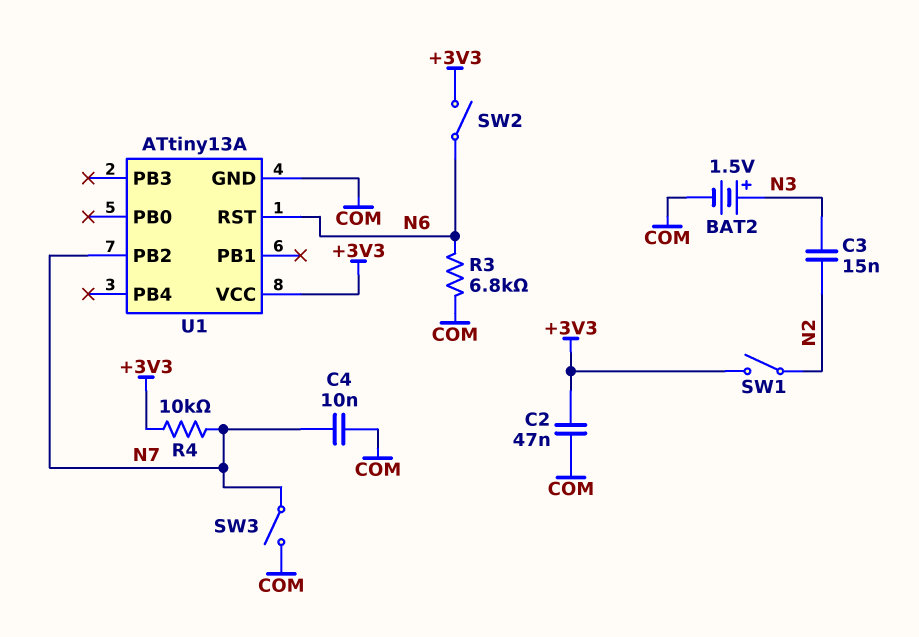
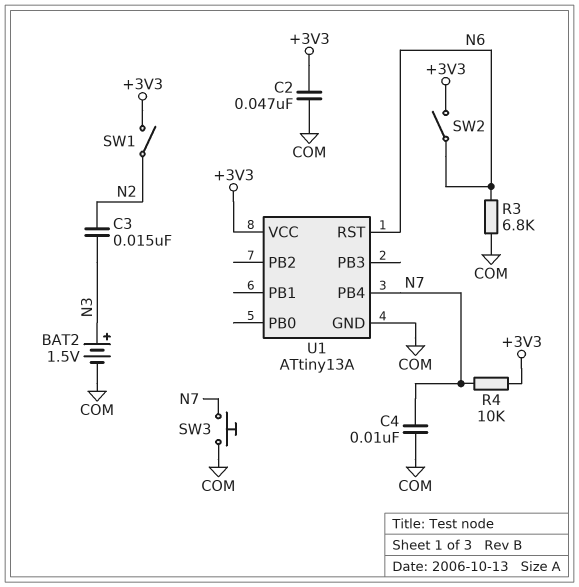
SW3: switch (COM, N7) -> button (COM, N7)
U1 pin PB2: N7 -> none
U1 pin PB4: none -> N7

